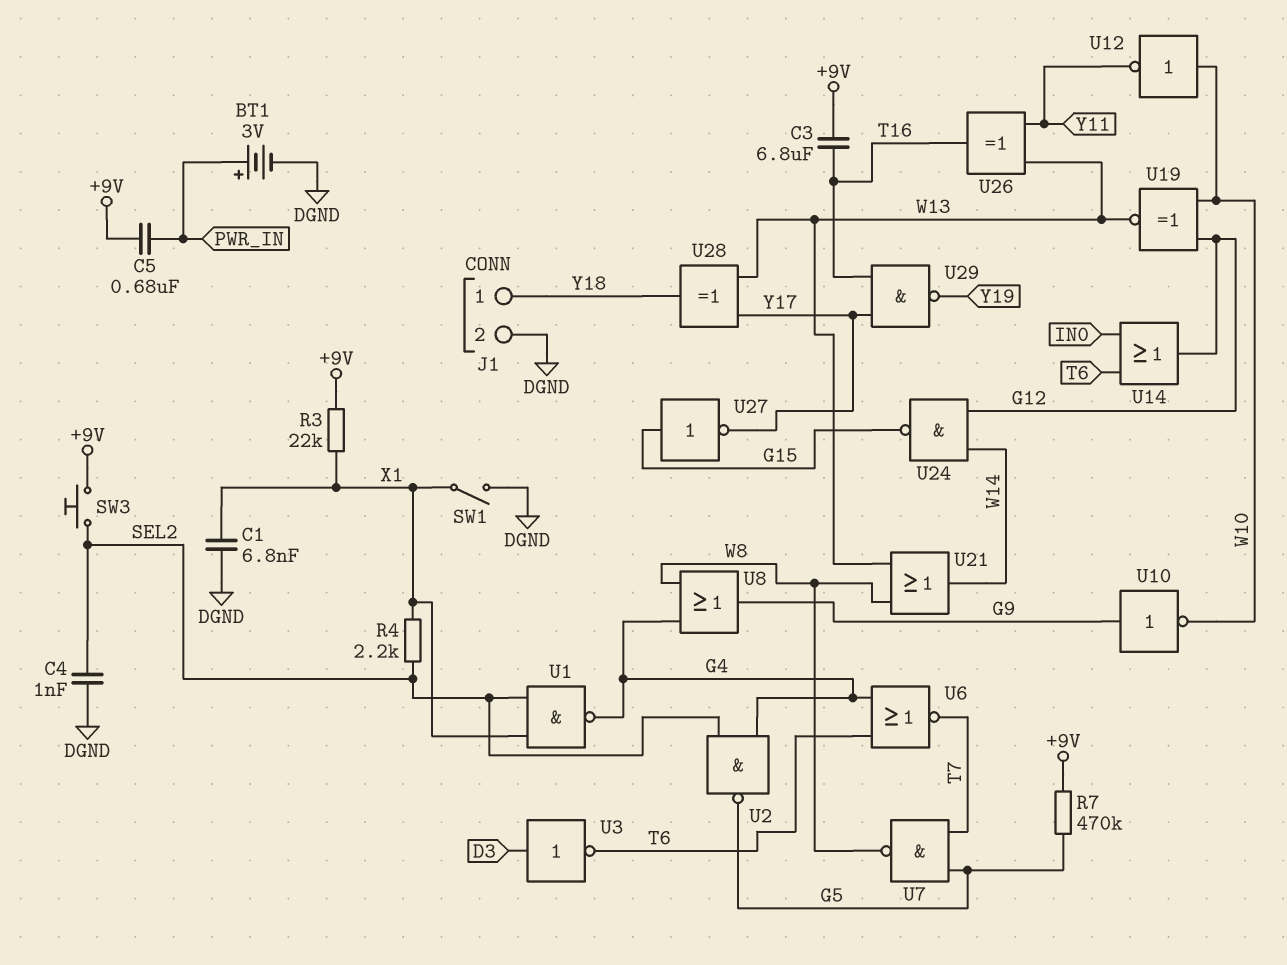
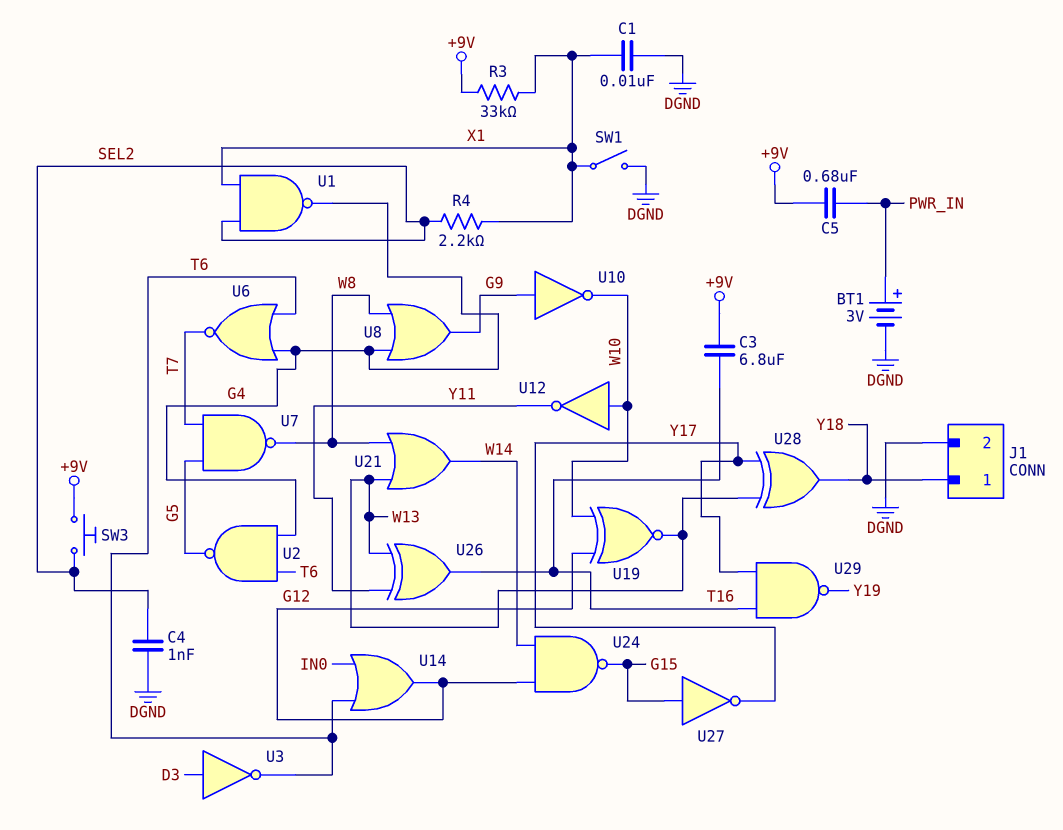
C1: 6.8nF (DGND, X1) -> 10nF (DGND, X1)
R3: 22k (+9V, X1) -> 33k (+9V, X1)
R7: 470k (+9V, G5) -> none
U2: NAND (in G4, in SEL2, out G5) -> NAND (in G4, in T6, out G5)

